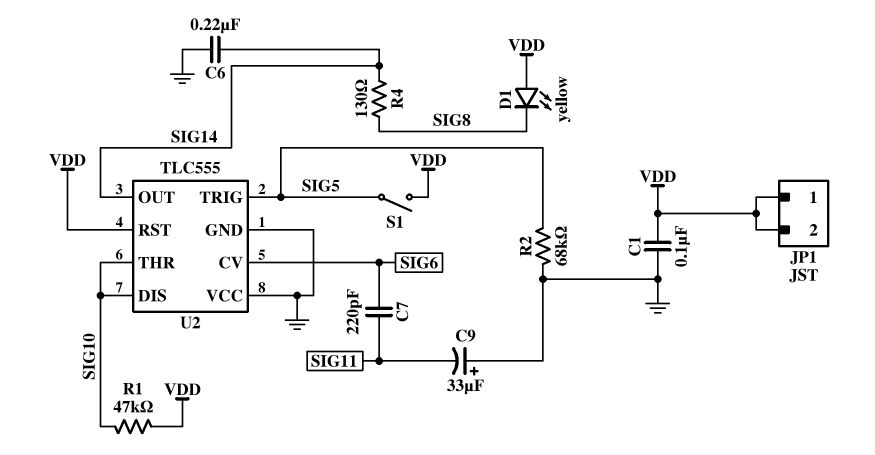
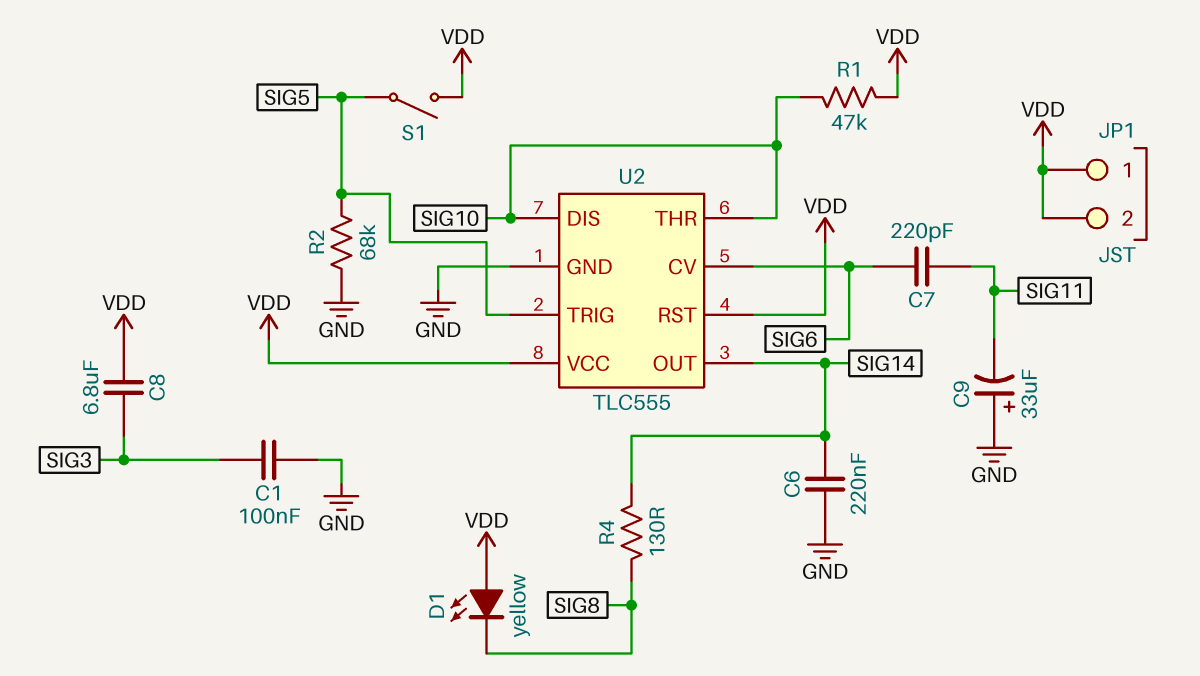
C1: 100nF (GND, VDD) -> 100nF (GND, SIG3)
C8: none -> 6.8uF (SIG3, VDD)
U2 pin VCC: GND -> VDD

